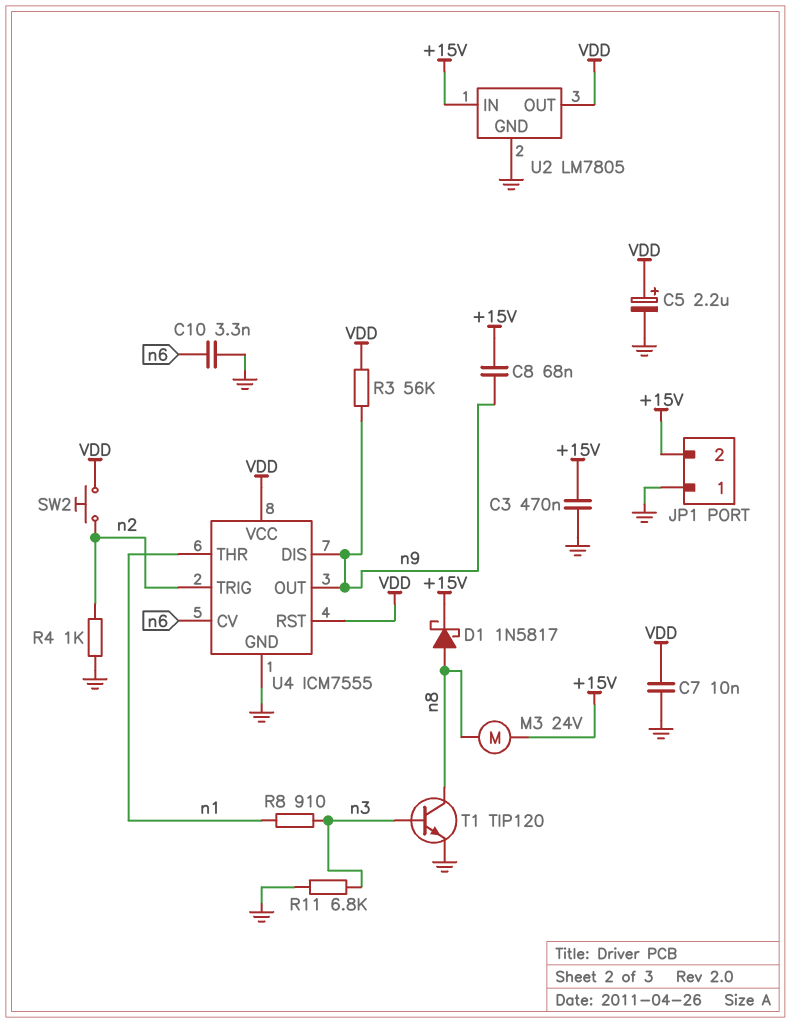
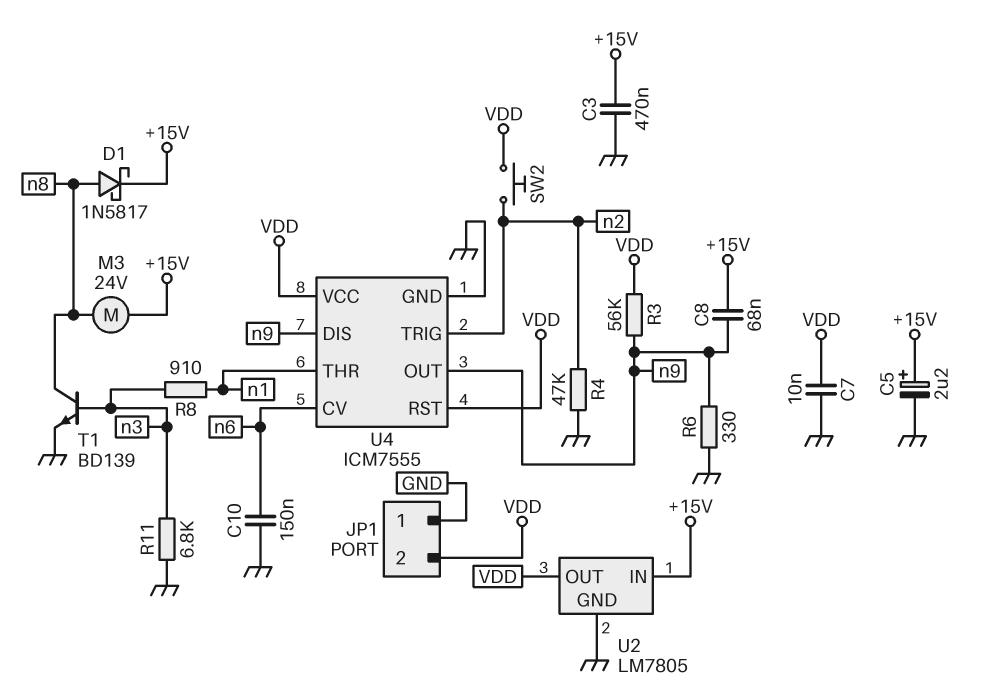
C5: 2.2uF (plus VDD, minus GND) -> 2.2uF (plus +15V, minus GND)
C10: 3.3nF (GND, n6) -> 150nF (GND, n6)
JP1 pin 2: +15V -> VDD
R4: 1k (GND, n2) -> 47k (GND, n2)
R6: none -> 330 (GND, n9)
T1: NPN TIP120 (B n3, C n8, E GND) -> NPN BD139 (B n3, C n8, E GND)

